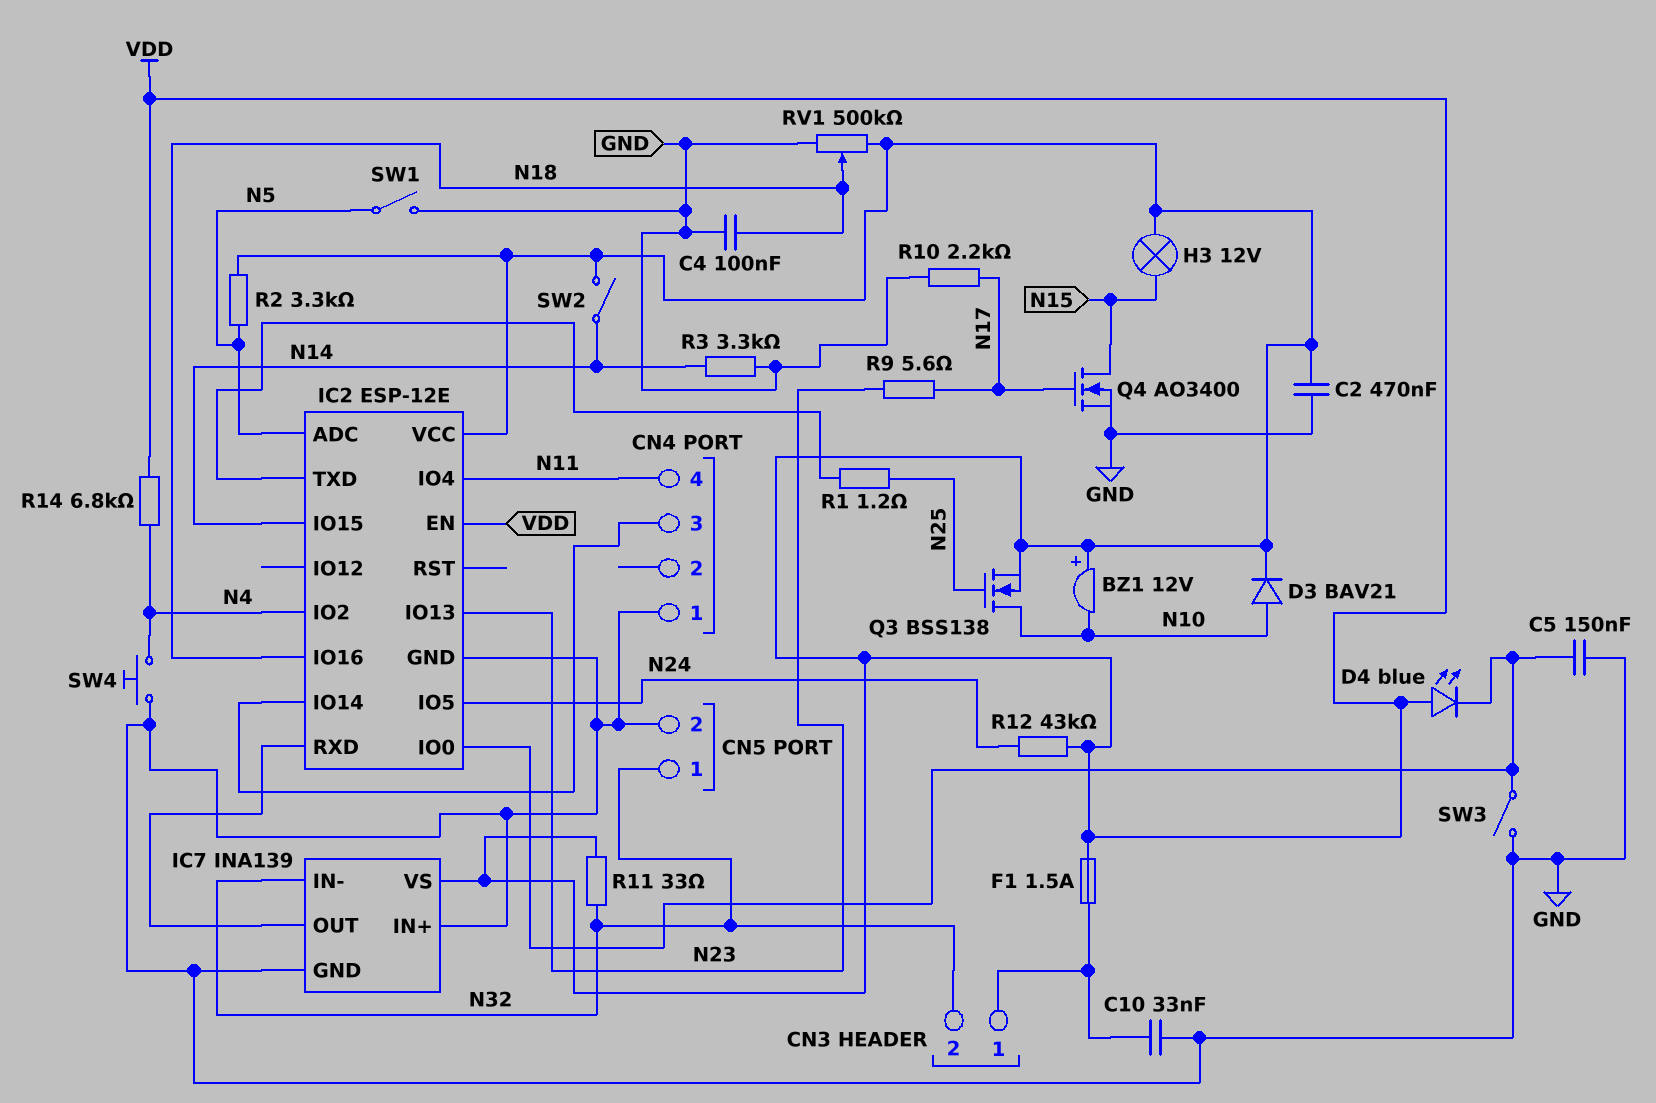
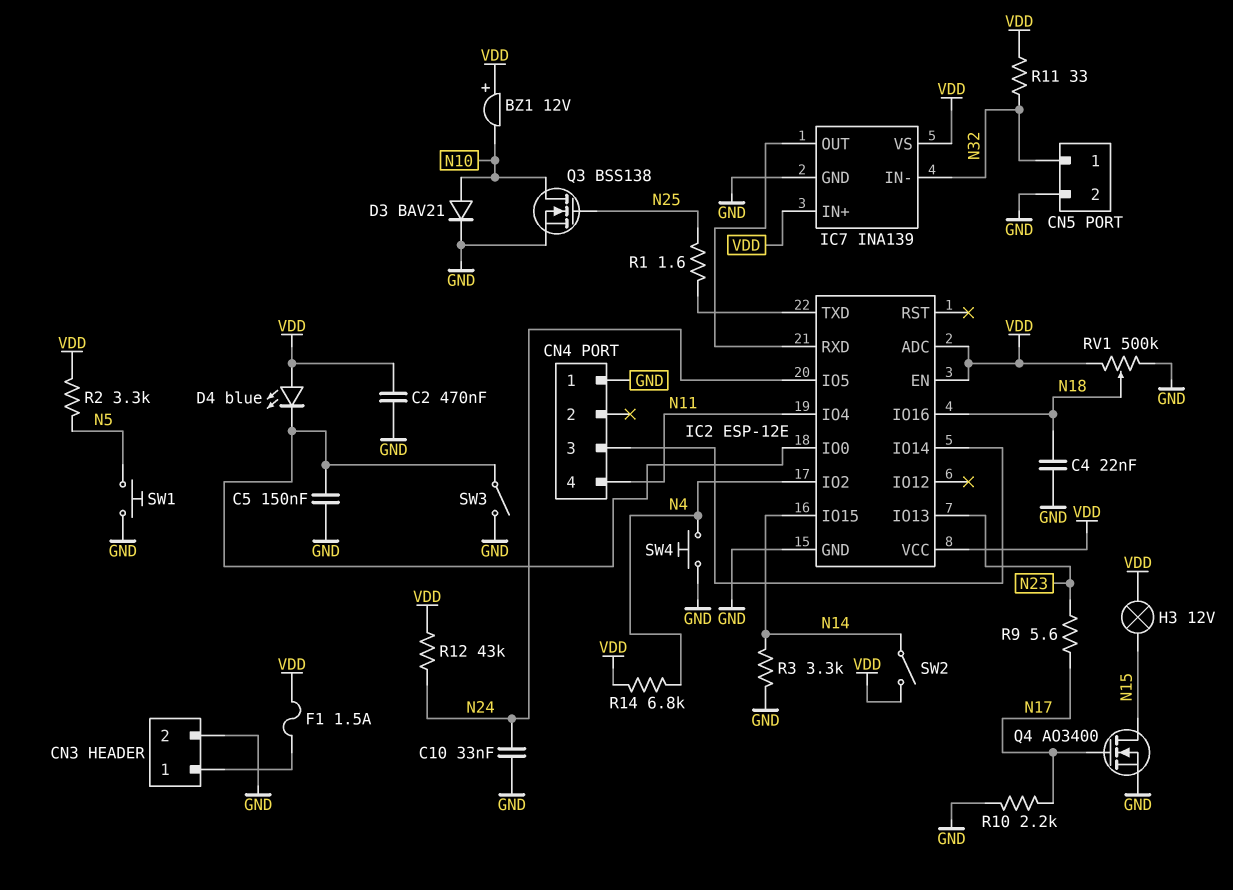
C4: 100nF (GND, N18) -> 22nF (GND, N18)
C10: 33nF (CN3/1, GND) -> 33nF (GND, N24)
CN3 pin 2: N32 -> GND
D3: diode BAV21 (A N10, K VDD) -> diode BAV21 (A N10, K GND)
IC2 pin ADC: N5 -> VDD
IC7 pin IN+: GND -> VDD
Q3: NMOS BSS138 (G N25, D N10, S VDD) -> NMOS BSS138 (G N25, D N10, S GND)
R1: 1.2 (IC2/TXD, N25) -> 1.6 (IC2/TXD, N25)
SW1: switch (GND, N5) -> button (GND, N5)

